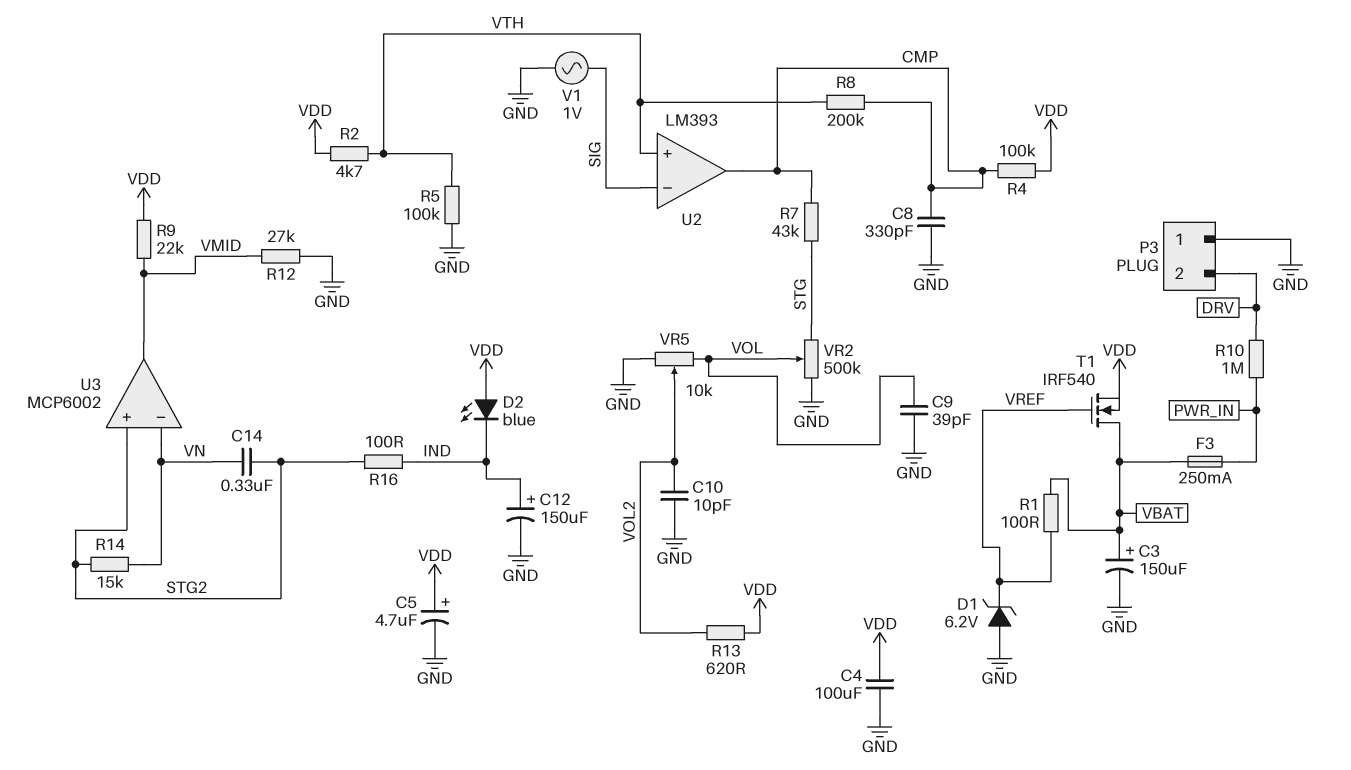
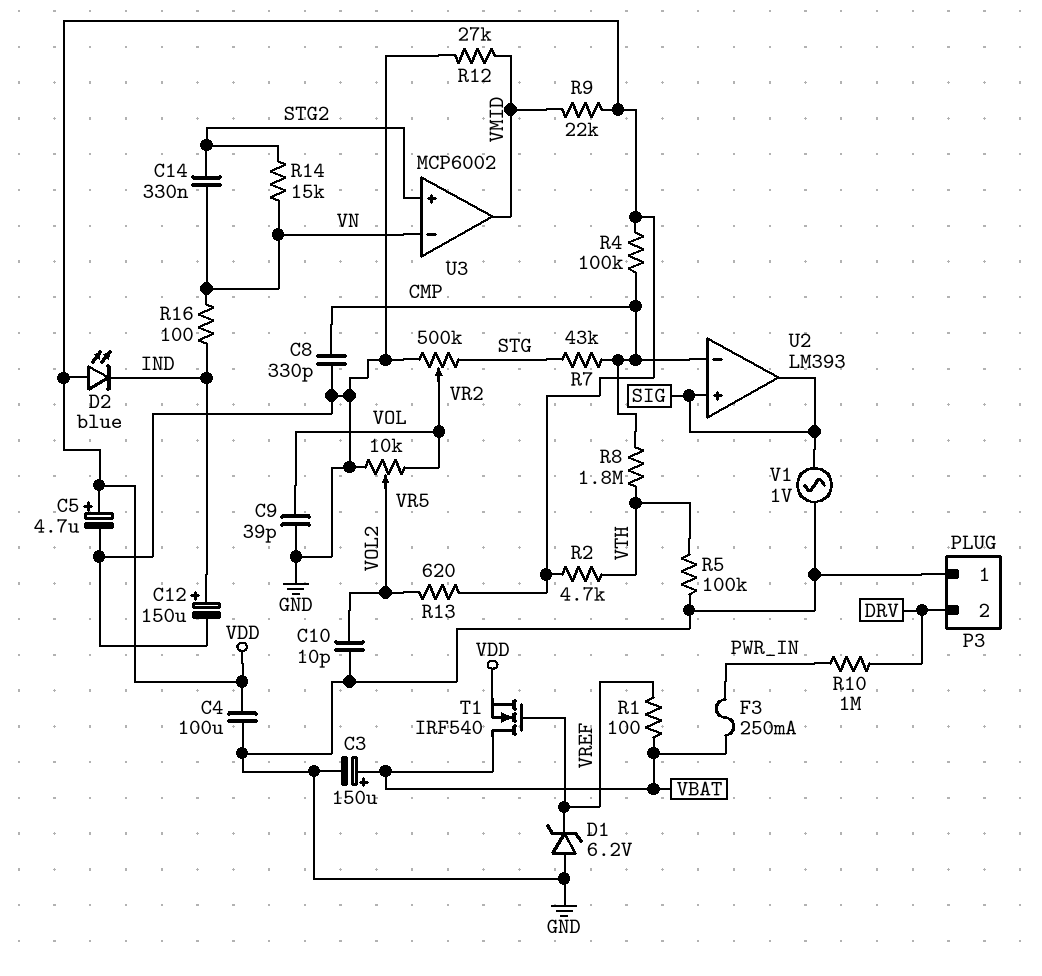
R8: 200k (CMP, VTH) -> 1.8M (CMP, VTH)
R16: 100 (IND, STG2) -> 100 (IND, VN)
U2 pin in+: VTH -> SIG
U2 pin in-: SIG -> CMP
U2 pin out: CMP -> SIG

